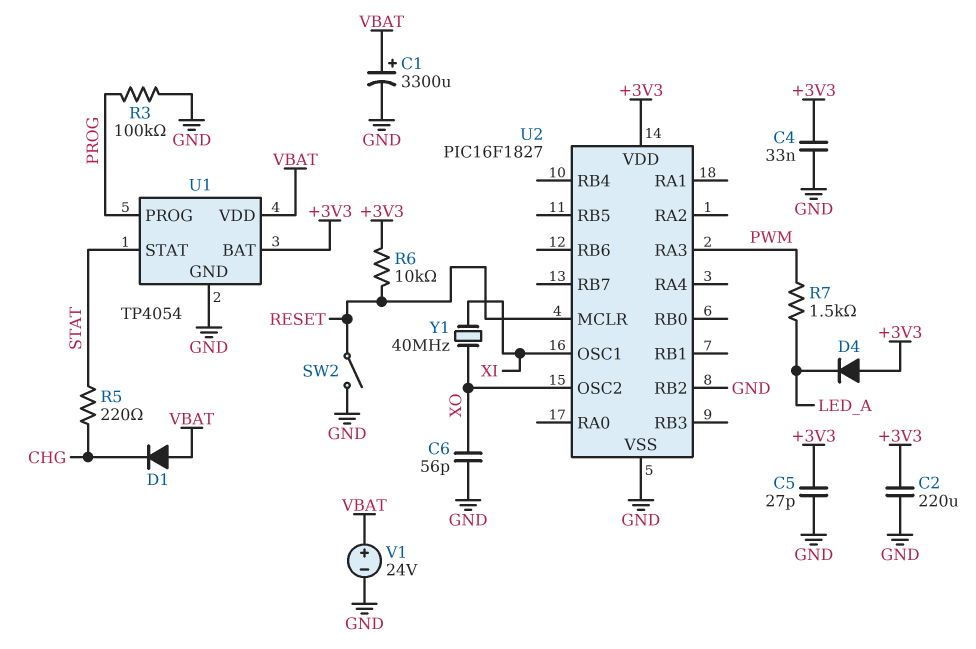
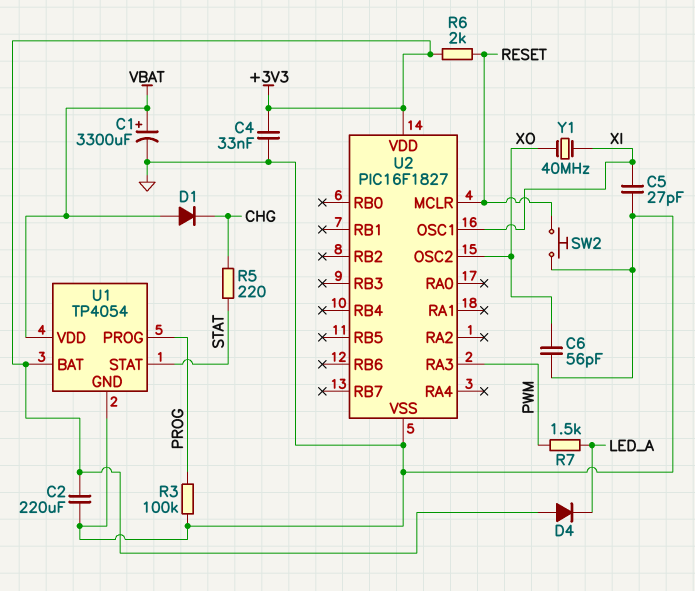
C5: 27pF (+3V3, GND) -> 27pF (GND, XI)
R6: 10k (+3V3, RESET) -> 2k (+3V3, RESET)
SW2: switch (GND, RESET) -> button (GND, RESET)
U2 pin RB2: GND -> none
V1: 24V (plus VBAT, minus GND) -> none

